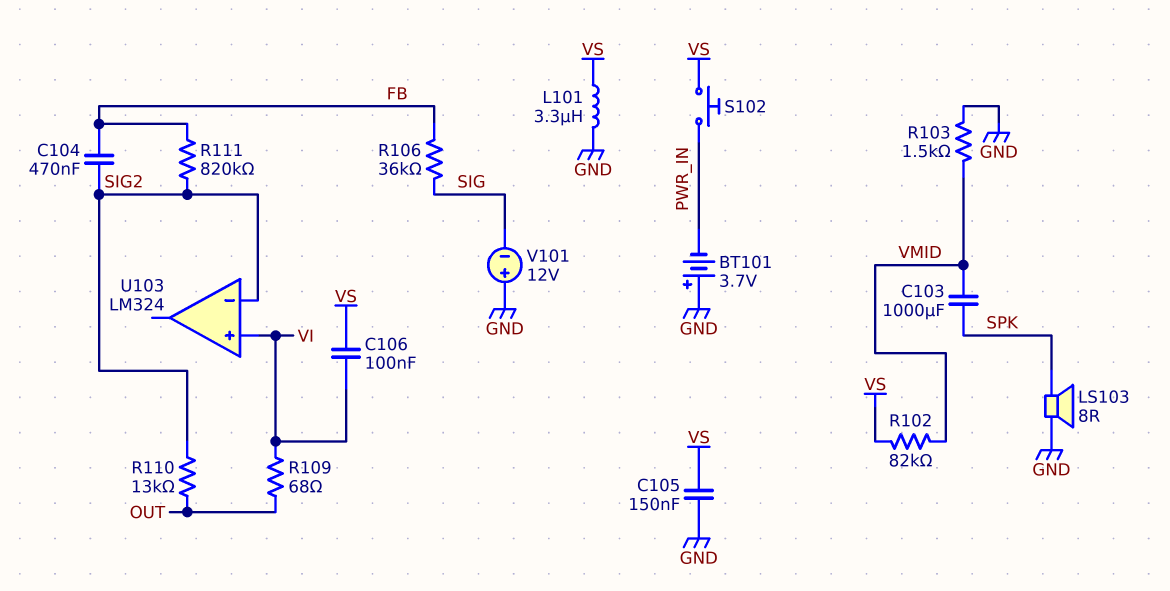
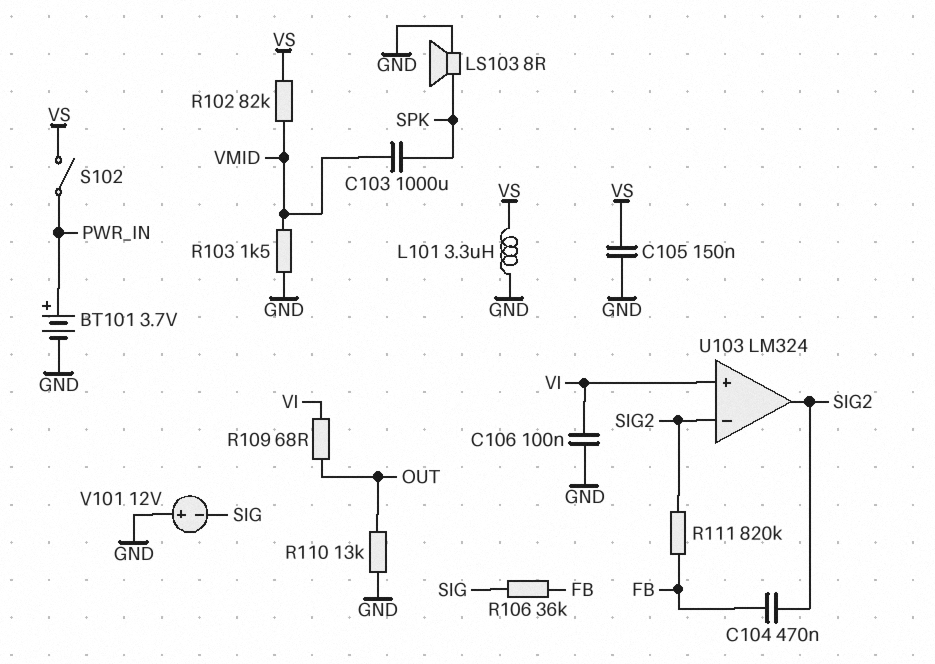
BT101: 3.7V (plus GND, minus PWR_IN) -> 3.7V (plus PWR_IN, minus GND)
C106: 100nF (VI, VS) -> 100nF (GND, VI)
R110: 13k (OUT, SIG2) -> 13k (GND, OUT)
S102: button (PWR_IN, VS) -> switch (PWR_IN, VS)
U103 pin out: none -> SIG2

